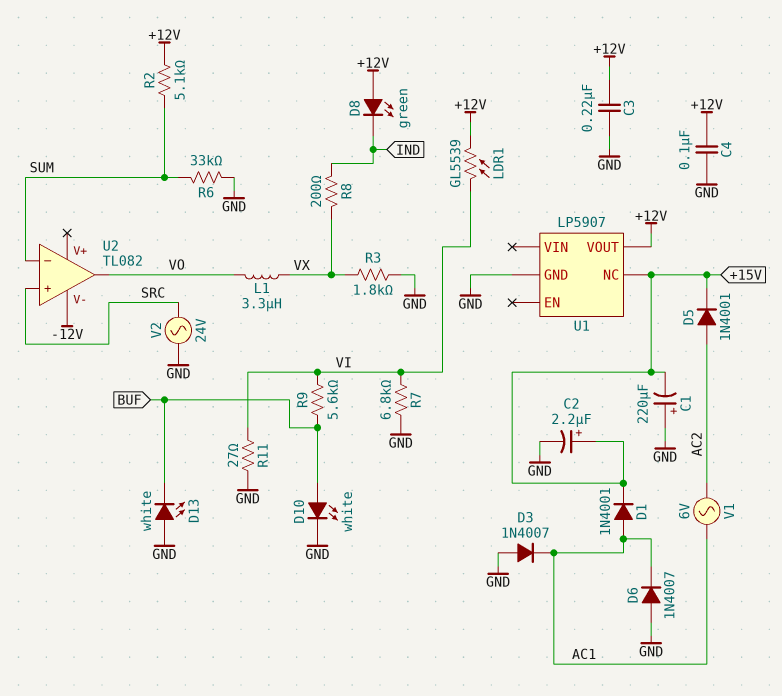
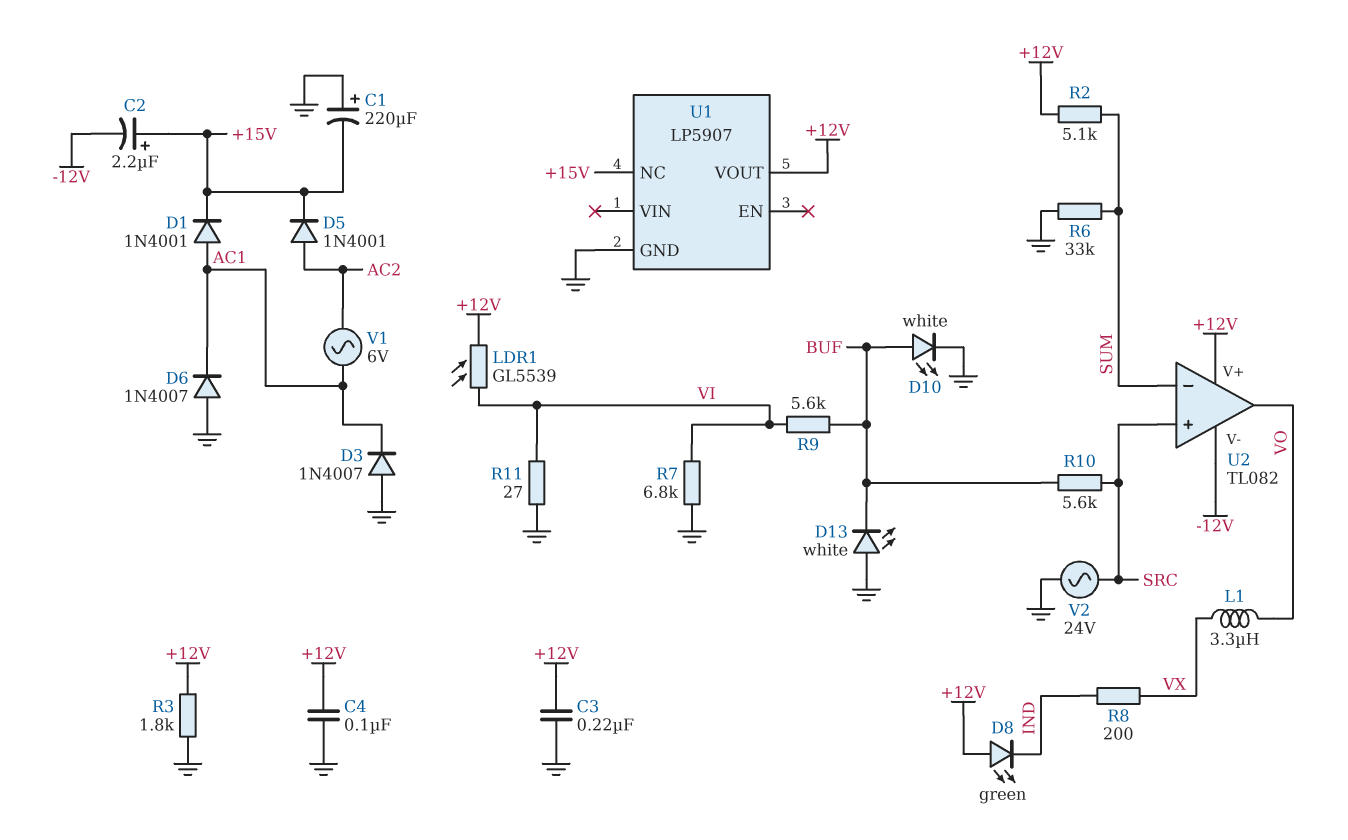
C2: 2.2uF (plus +15V, minus GND) -> 2.2uF (plus +15V, minus -12V)
R3: 1.8k (GND, VX) -> 1.8k (+12V, GND)
R10: none -> 5.6k (BUF, SRC)
U2 pin V+: none -> +12V

